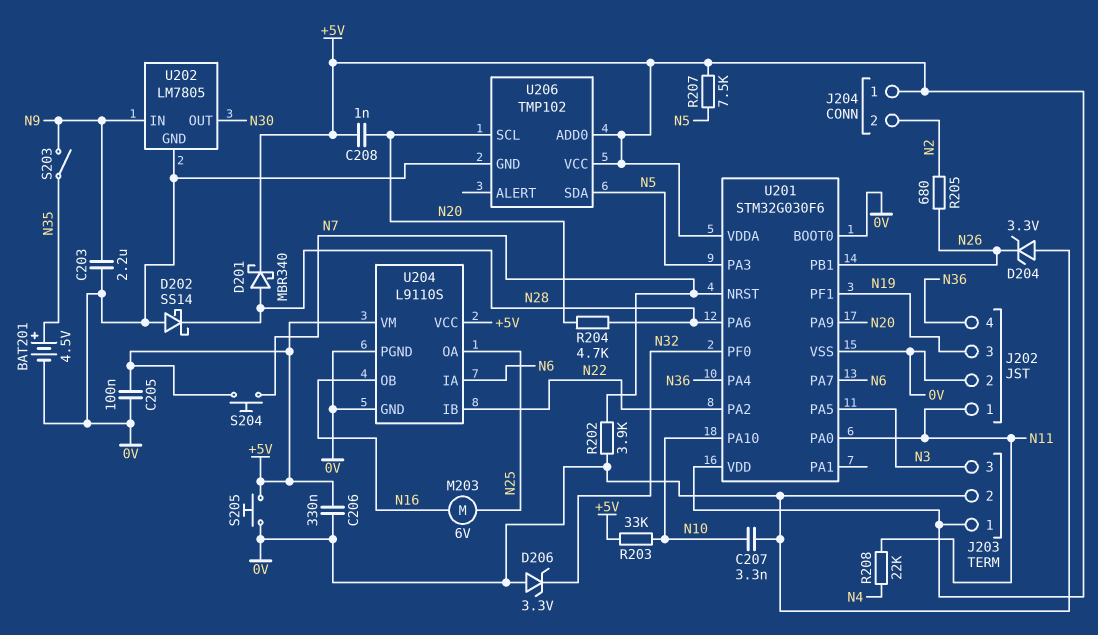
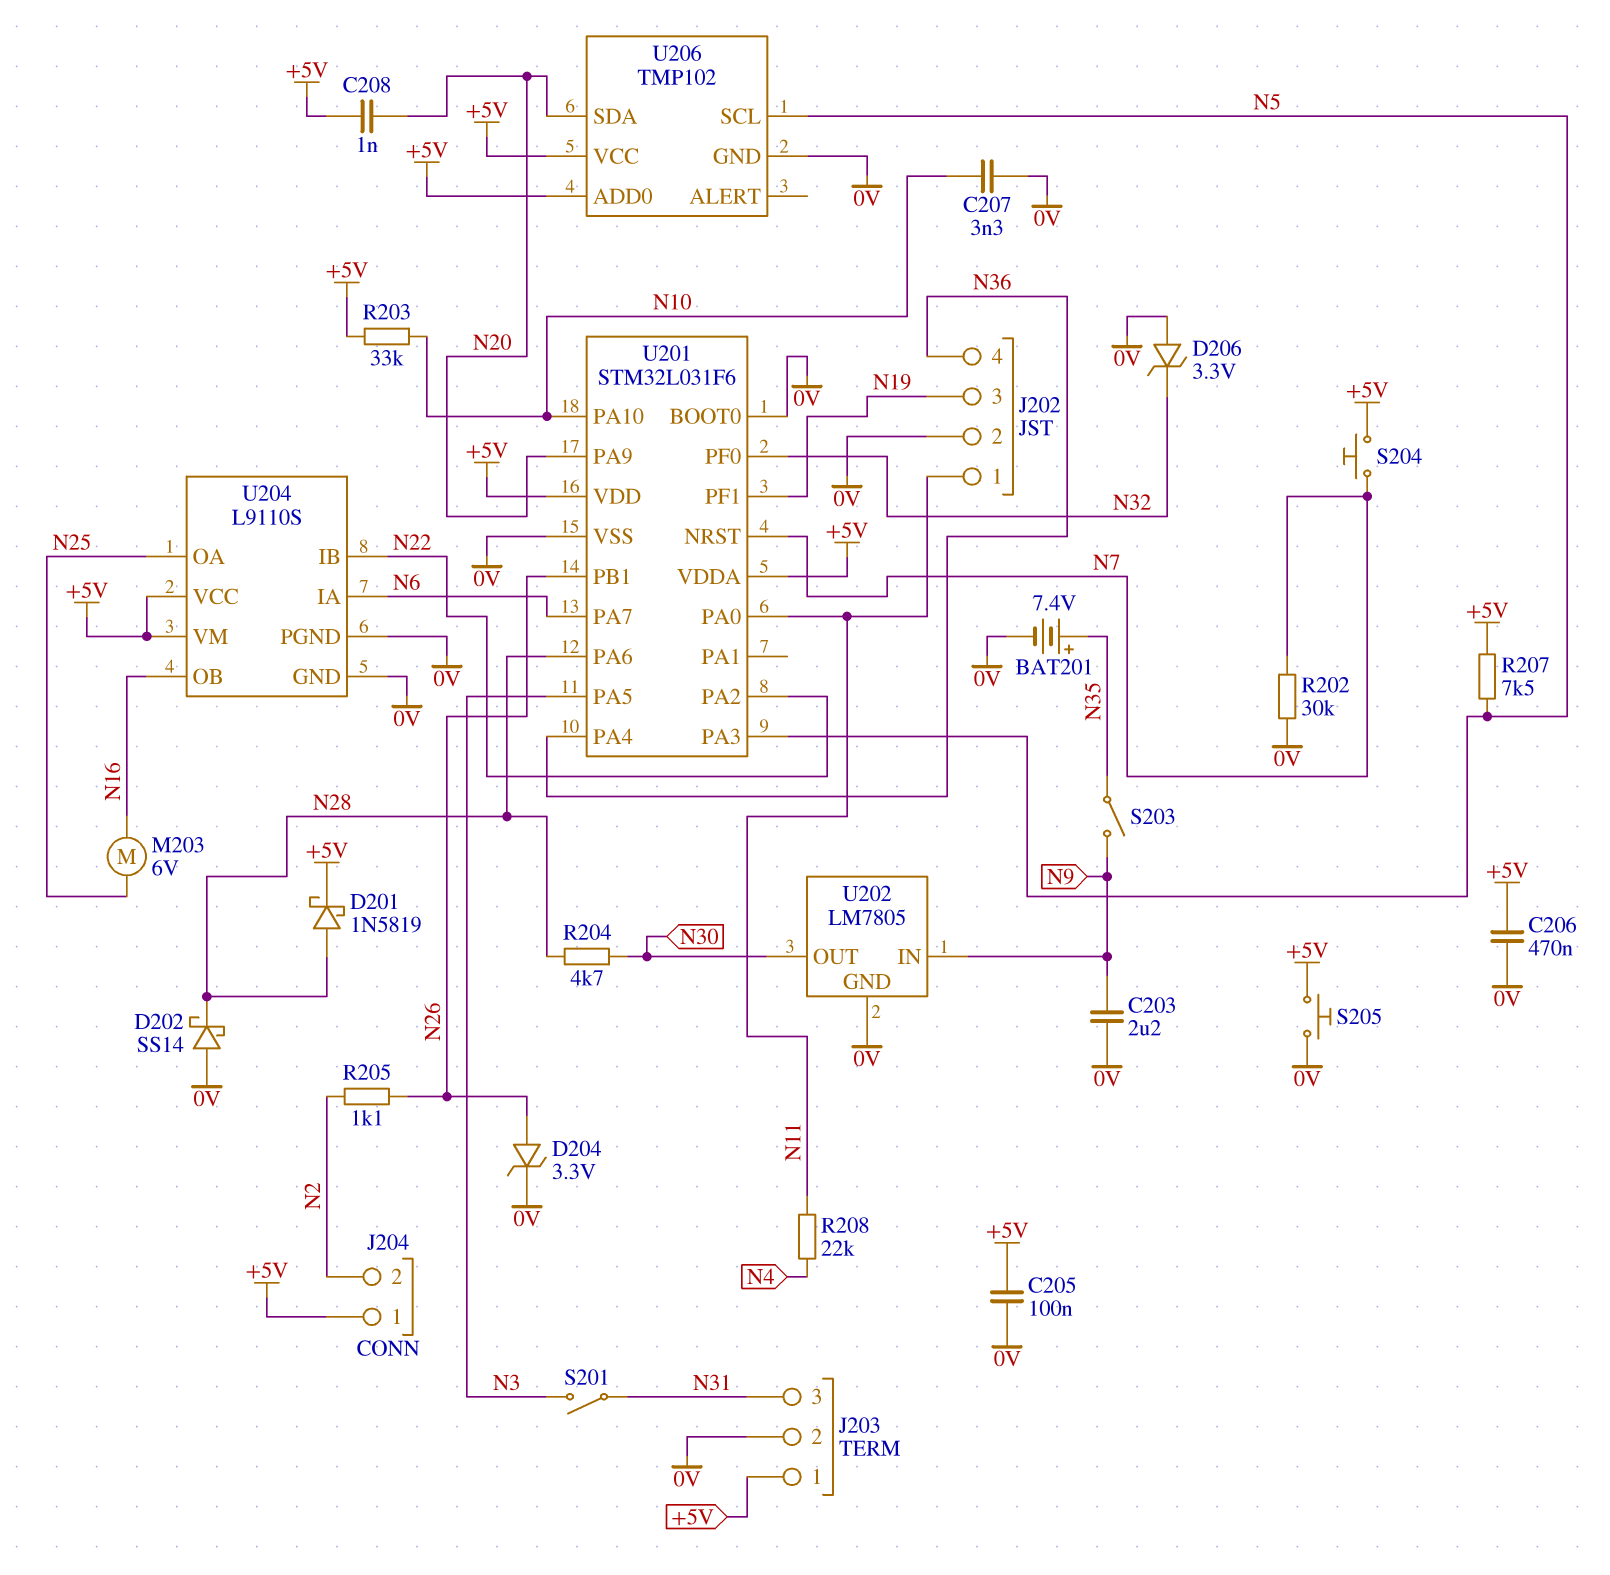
BAT201: 4.5V (plus N35, minus 0V) -> 7.4V (plus N35, minus 0V)
C206: 330nF (+5V, 0V) -> 470nF (+5V, 0V)
D201: schottky MBR340 (A N28, K +5V) -> schottky 1N5819 (A N28, K +5V)
D204: zener 3.3V (A 0V, K N26) -> zener 3.3V (A N26, K 0V)
J203 pin 3: N3 -> N31
R202: 3.9k (0V, N7) -> 30k (0V, N7)
R204: 4.7k (N20, N28) -> 4.7k (N28, N30)
R205: 680 (N2, N26) -> 1.1k (N2, N26)
S201: none -> switch (N3, N31)
U201: STM32G030F6 -> STM32L031F6
U206 pin SCL: N20 -> N5
U206 pin SDA: N5 -> N20

